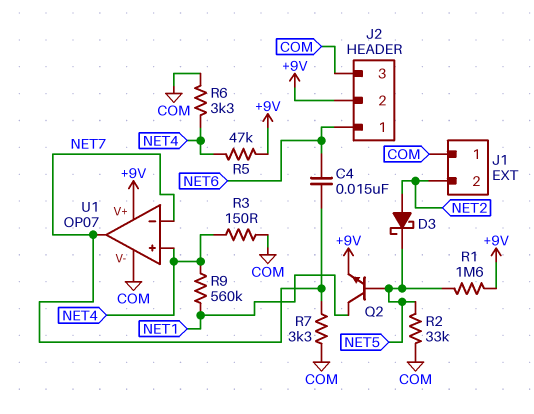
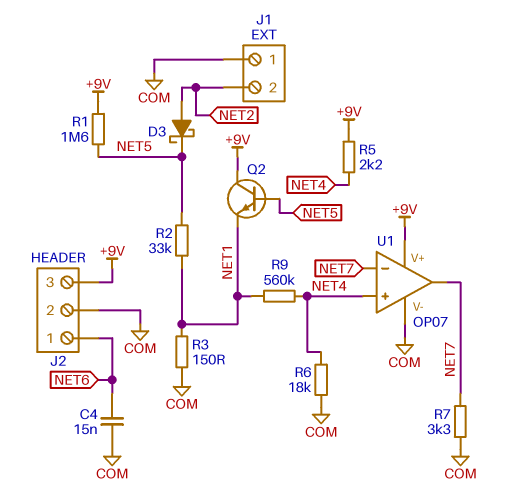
C4: 15nF (NET6, NET7) -> 15nF (COM, NET6)
J2 pin 2: +9V -> COM
J2 pin 3: COM -> +9V
Q2: NPN (B NET5, C NET1, E +9V) -> NPN (B NET5, C +9V, E NET1)
R2: 33k (COM, NET5) -> 33k (NET1, NET5)
R3: 150 (COM, NET4) -> 150 (COM, NET1)
R5: 47k (+9V, NET4) -> 2.2k (+9V, NET4)
R6: 3.3k (COM, NET4) -> 18k (COM, NET4)

